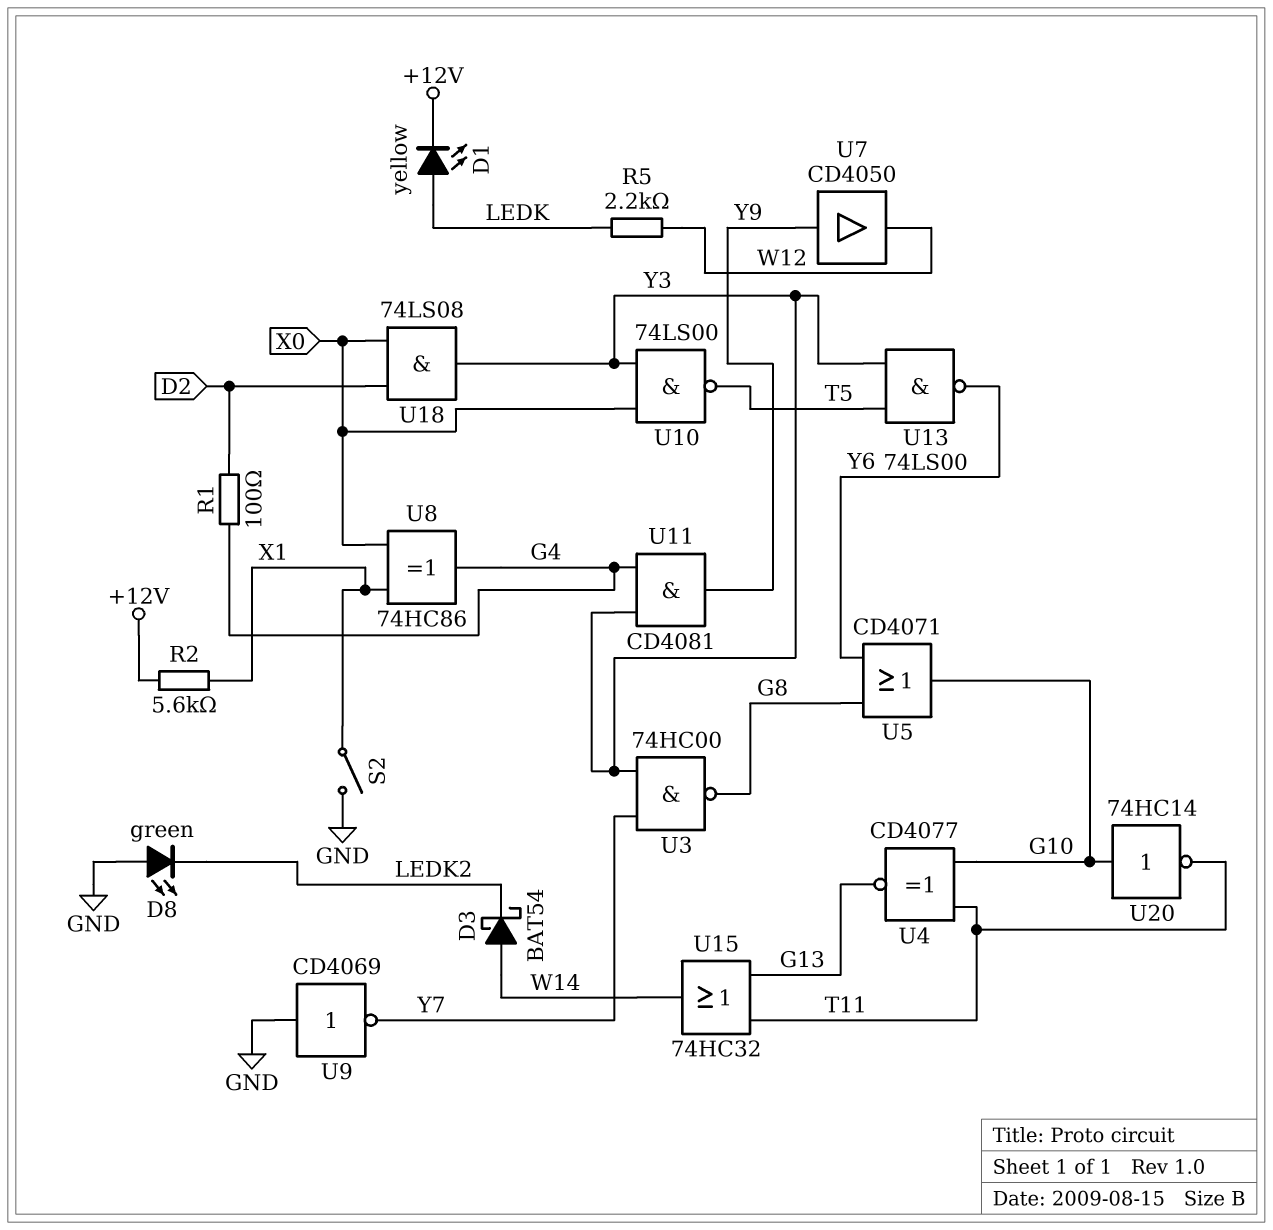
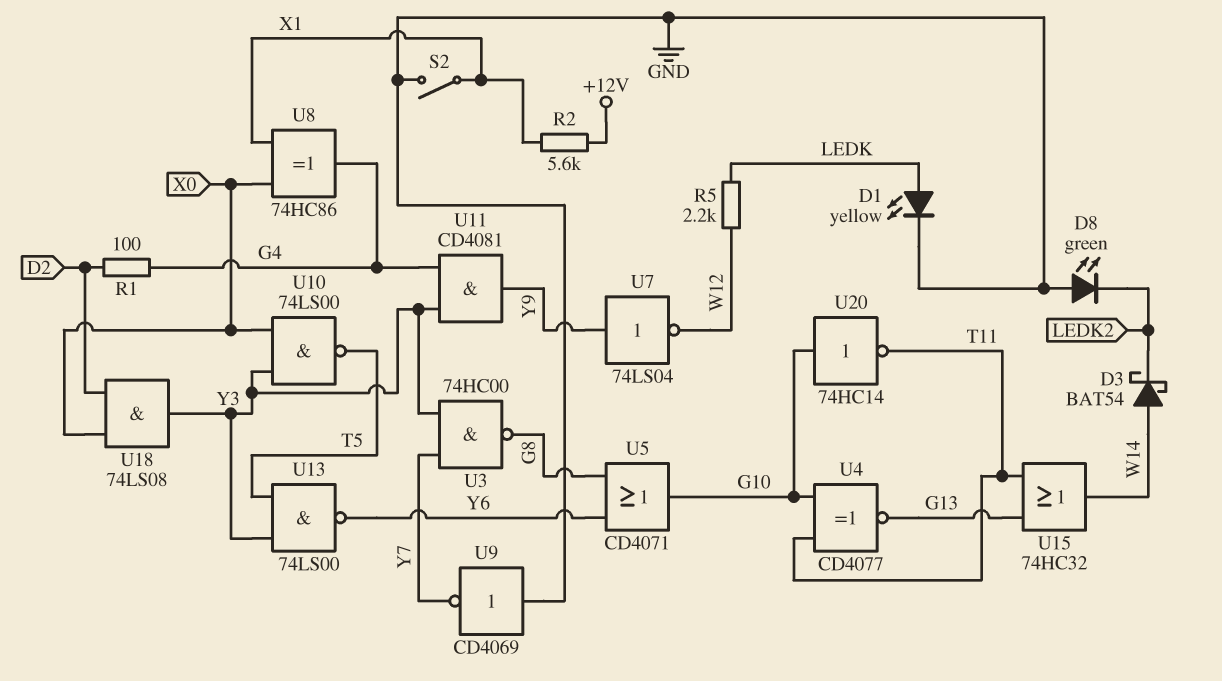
D1: LED yellow (A LEDK, K +12V) -> LED yellow (A LEDK, K GND)
U7: buffer CD4050 (in Y9, out W12) -> NOT 74LS04 (in Y9, out W12)

